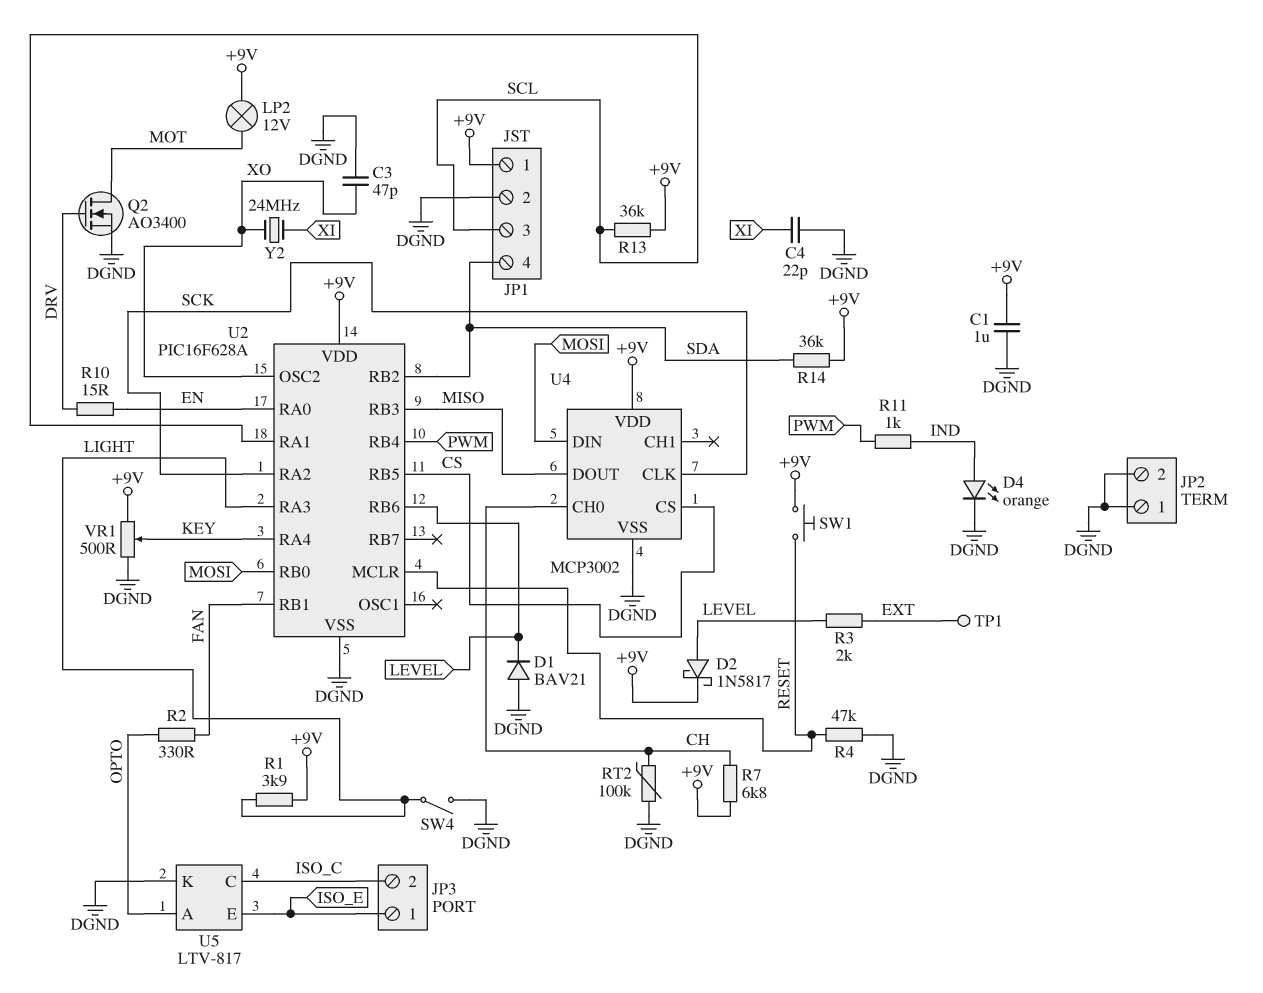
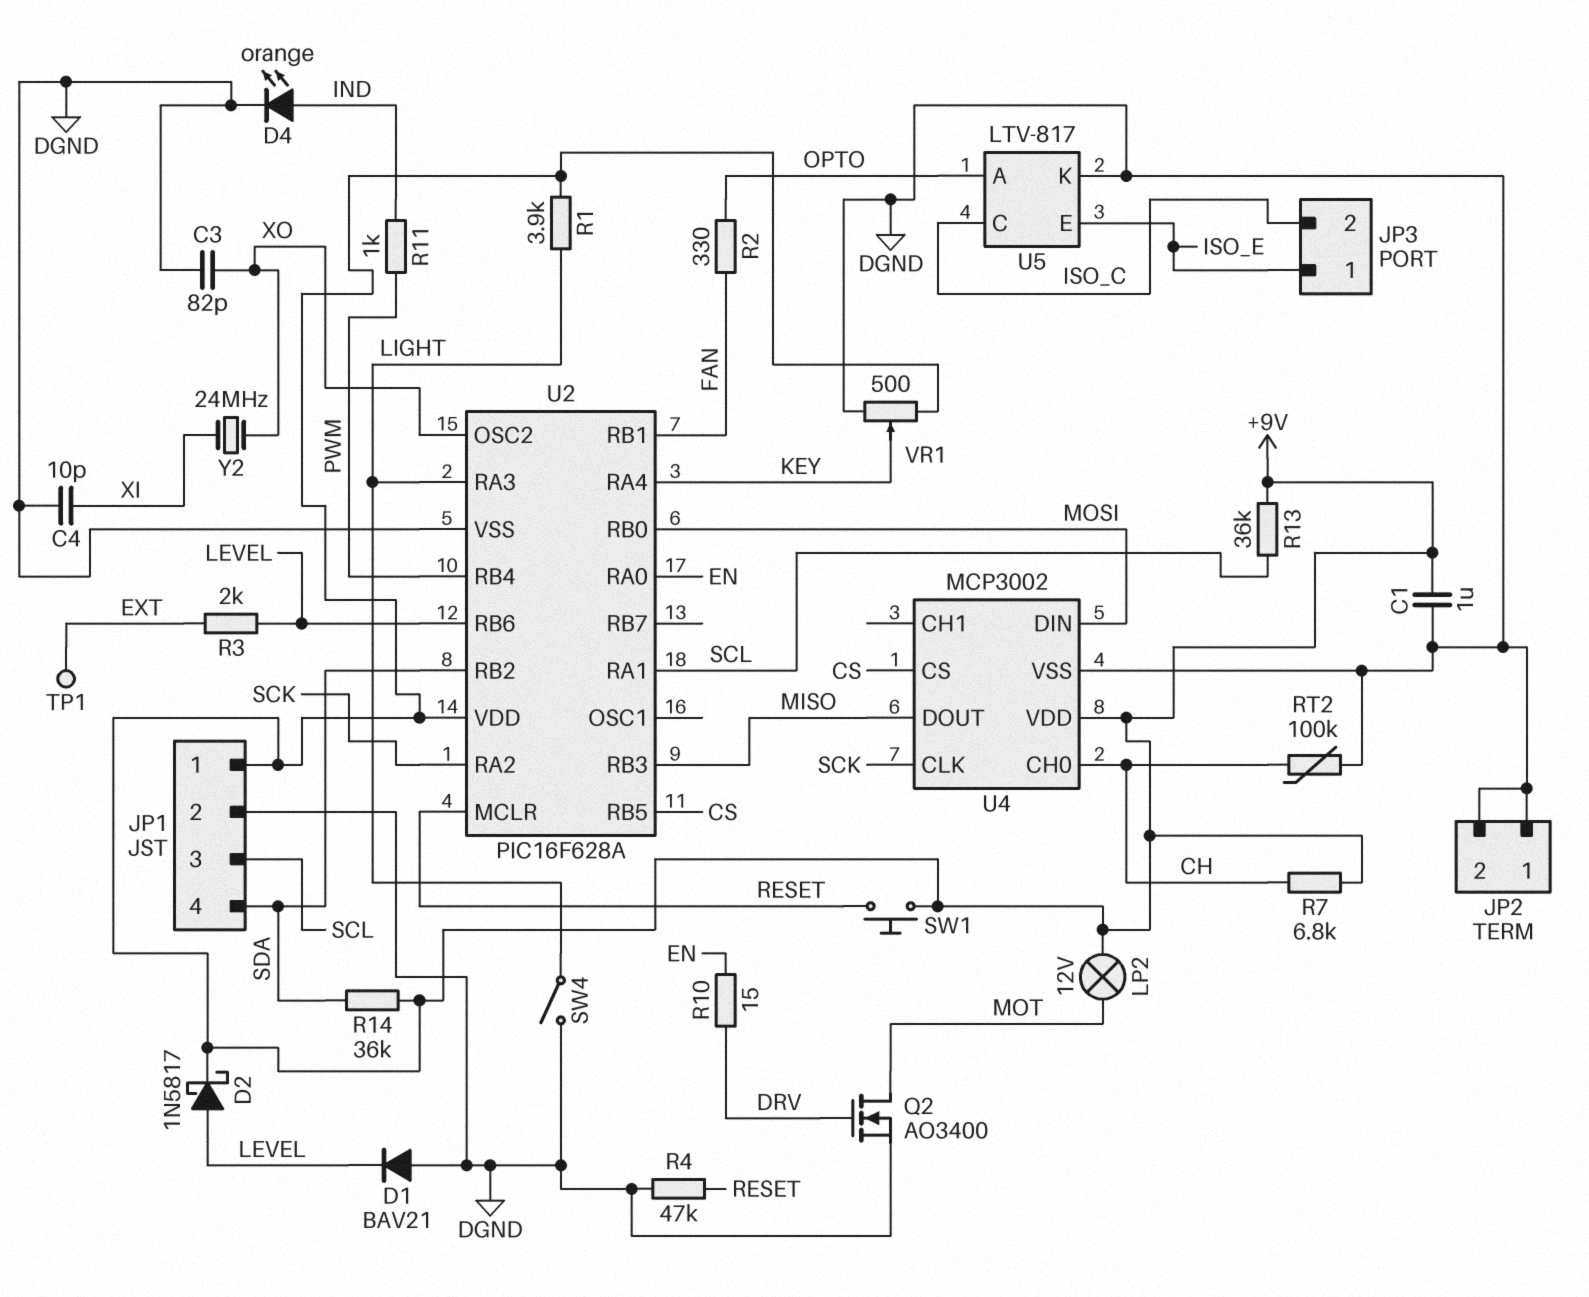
C3: 47pF (DGND, XO) -> 82pF (DGND, XO)
C4: 22pF (DGND, XI) -> 10pF (DGND, XI)

